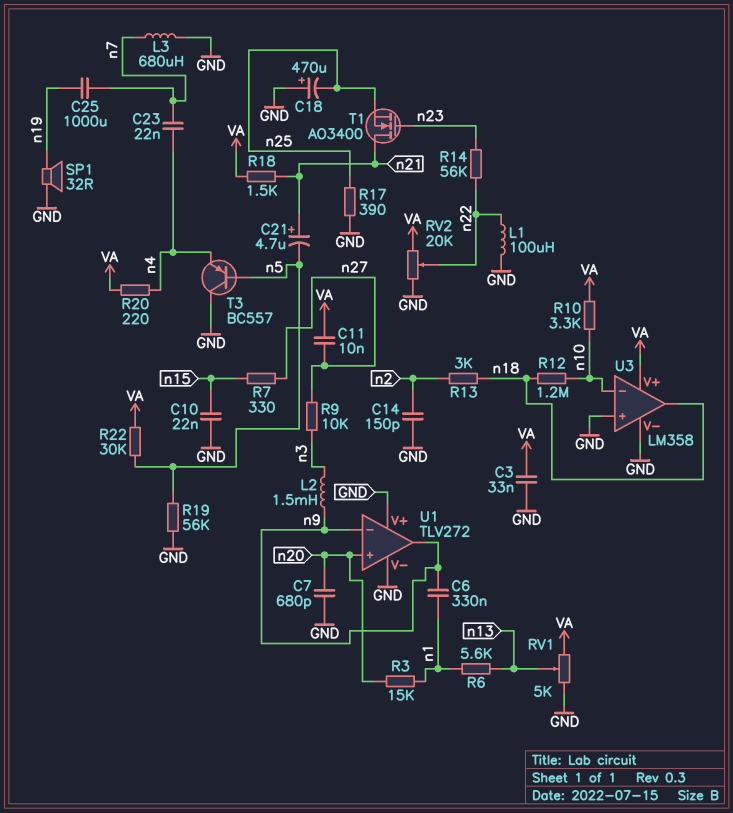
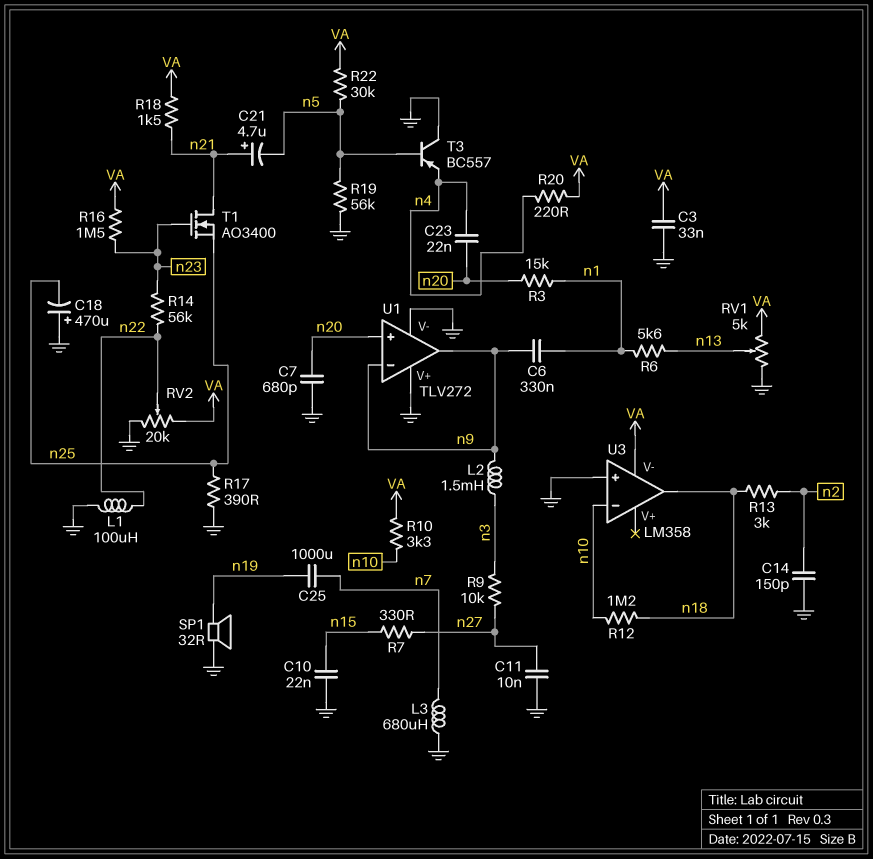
C11: 10nF (VA, n27) -> 10nF (GND, n27)
C23: 22nF (n4, n7) -> 22nF (n4, n20)
R16: none -> 1.5M (VA, n23)
U3 pin V+: VA -> none
U3 pin V-: GND -> VA

